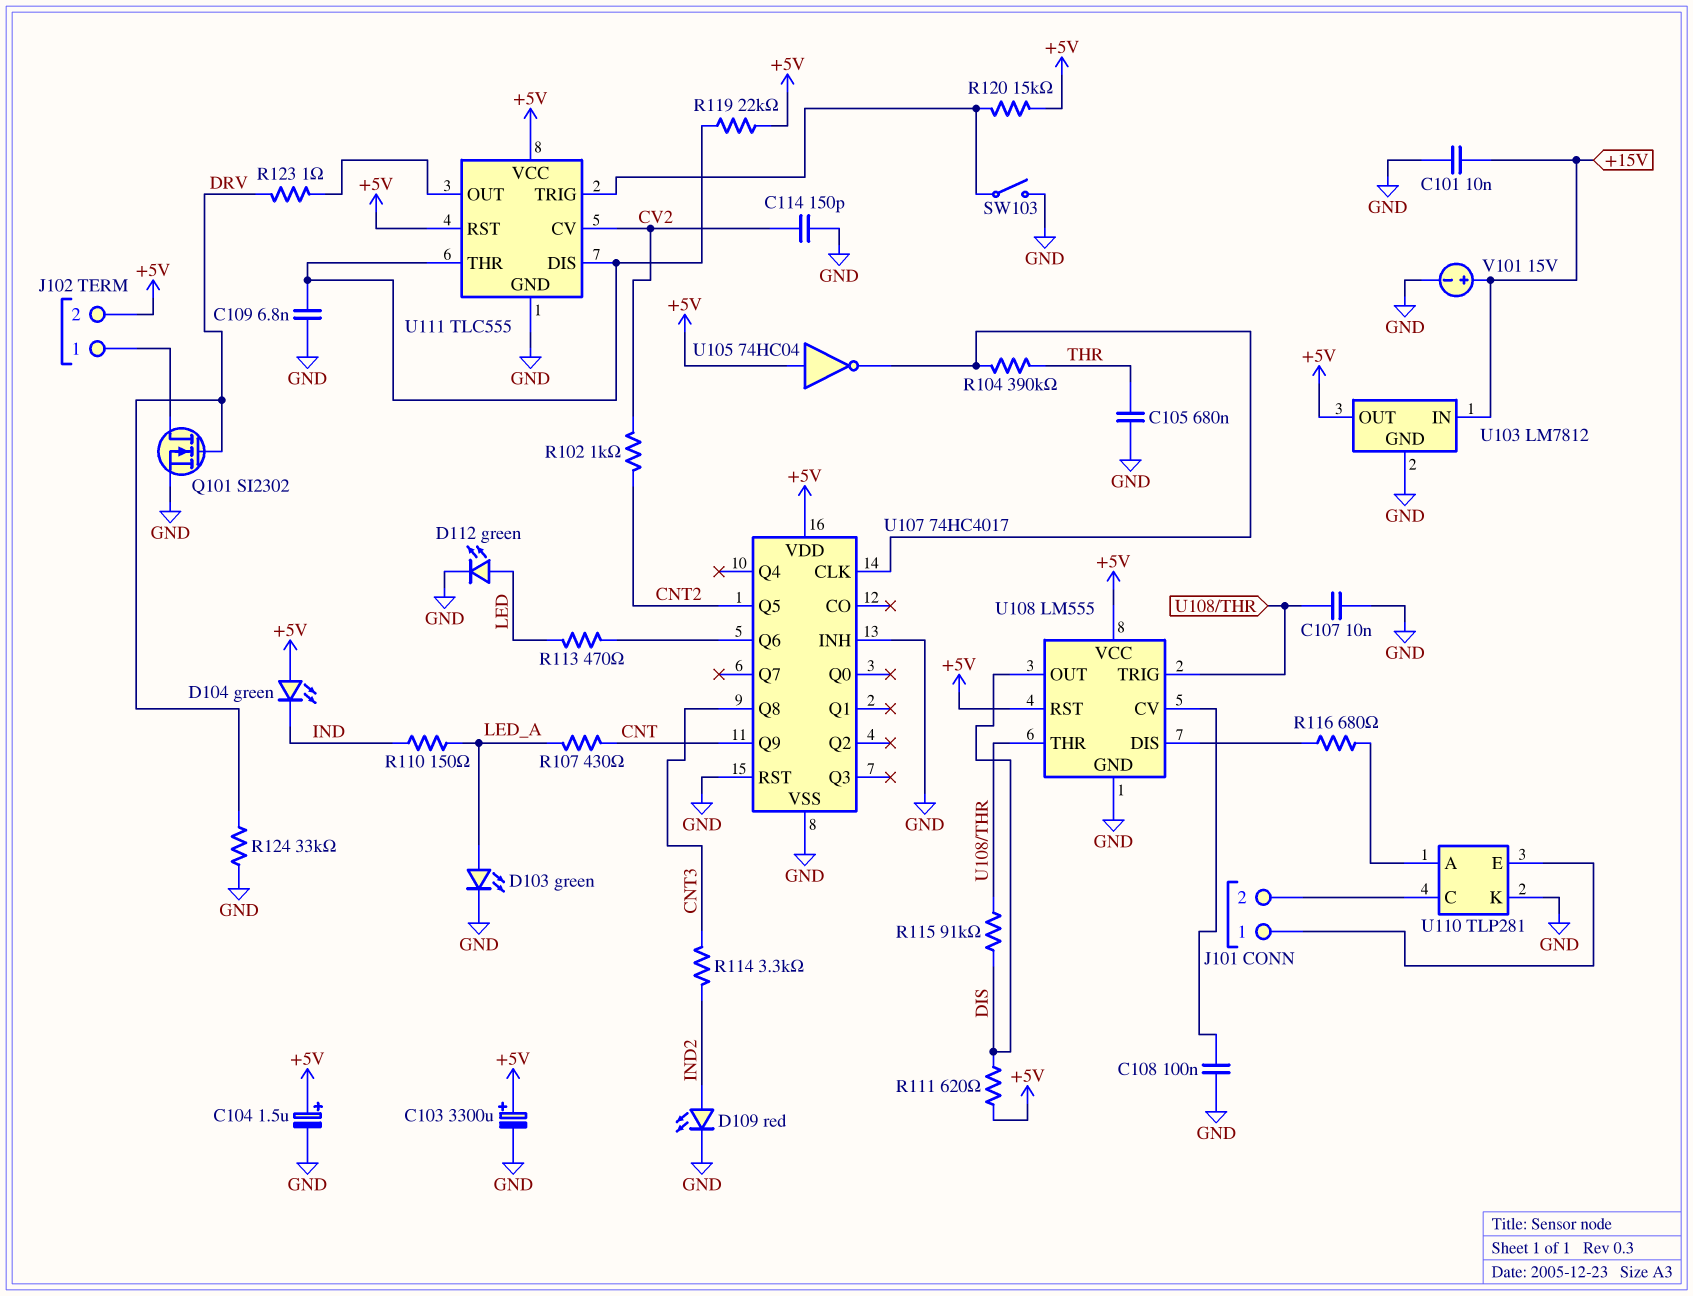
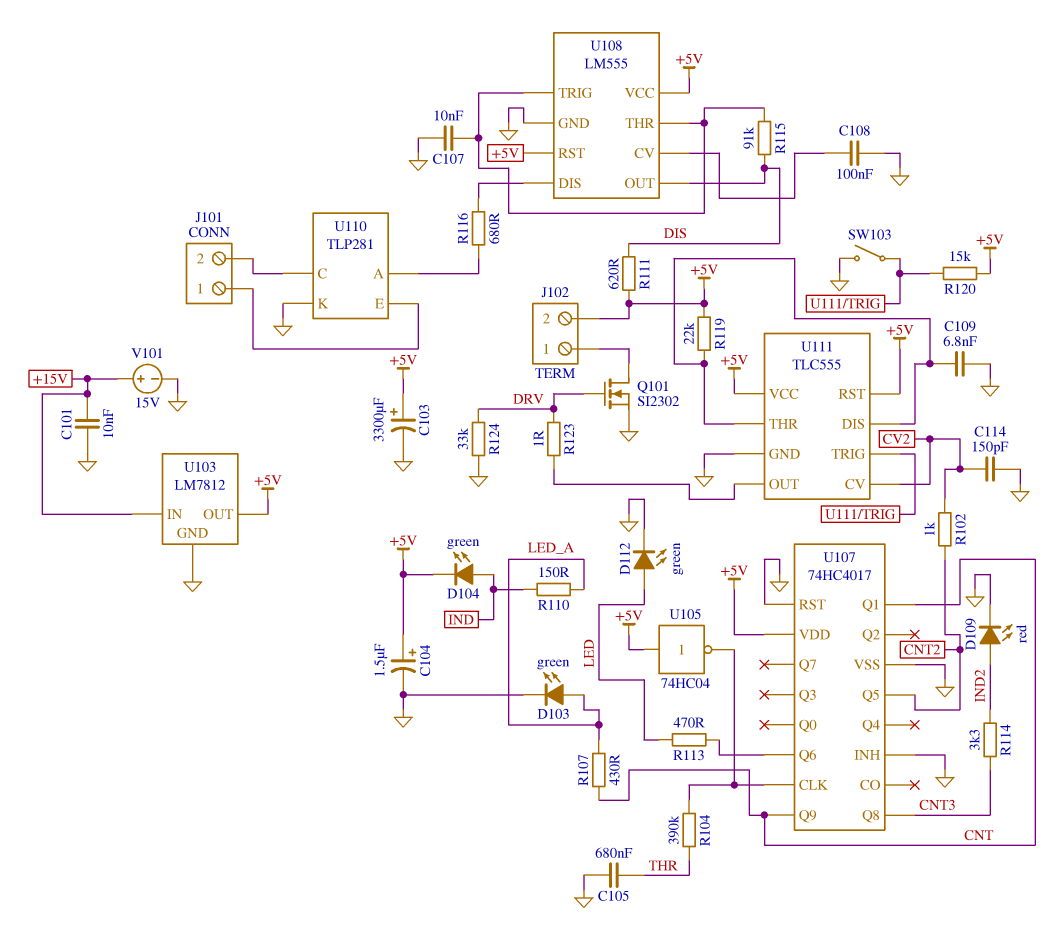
D104: LED green (A +5V, K IND) -> LED green (A IND, K +5V)
U107 pin Q1: none -> CNT

